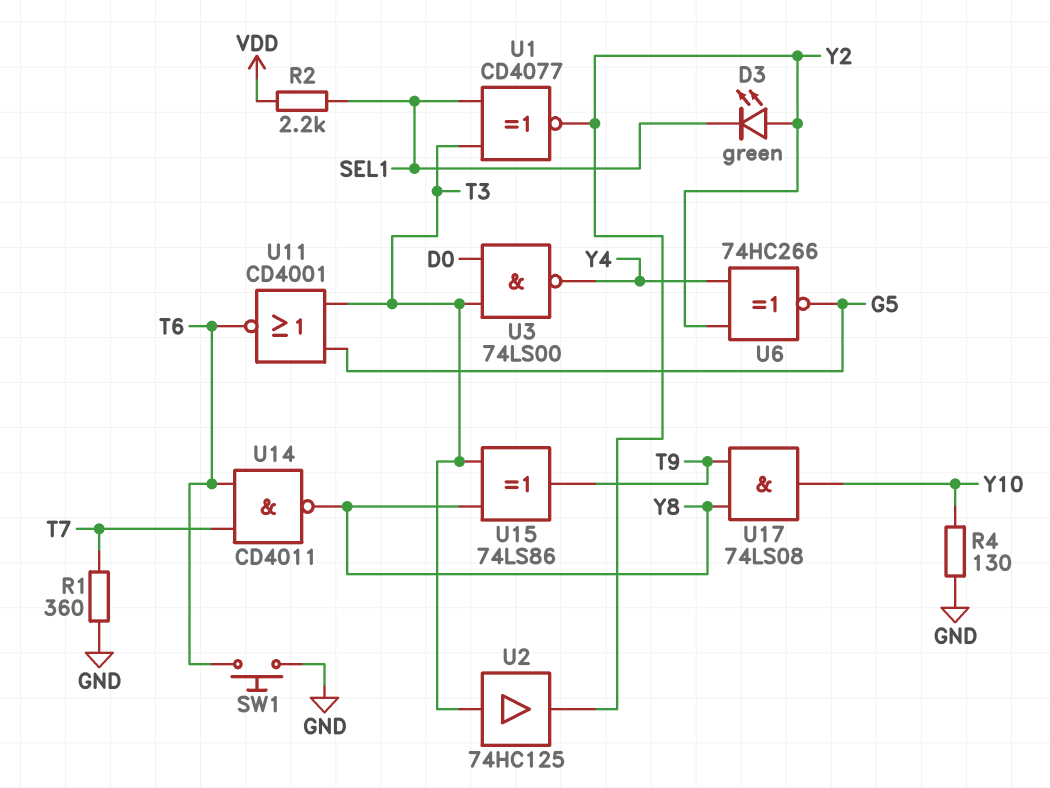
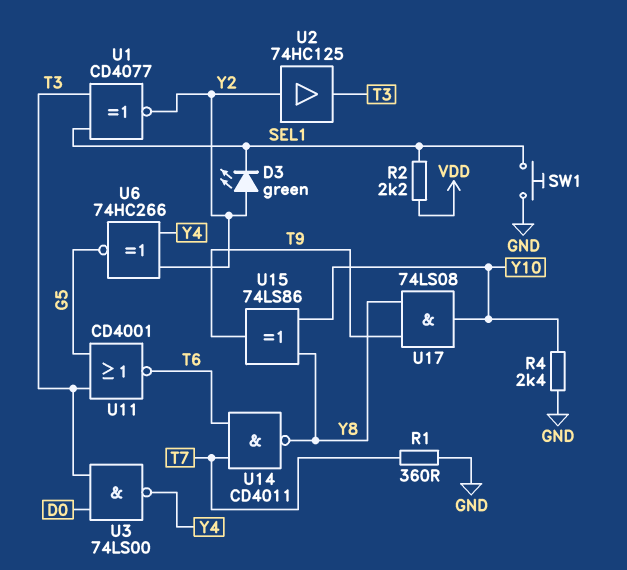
R4: 130 (GND, Y10) -> 2.4k (GND, Y10)
SW1: button (GND, T6) -> button (GND, SEL1)
U2: buffer 74HC125 (in T3, out Y2) -> buffer 74HC125 (in Y2, out T3)
U15: XOR 74LS86 (in T3, in Y8, out T9) -> XOR 74LS86 (in Y8, in Y10, out T9)

